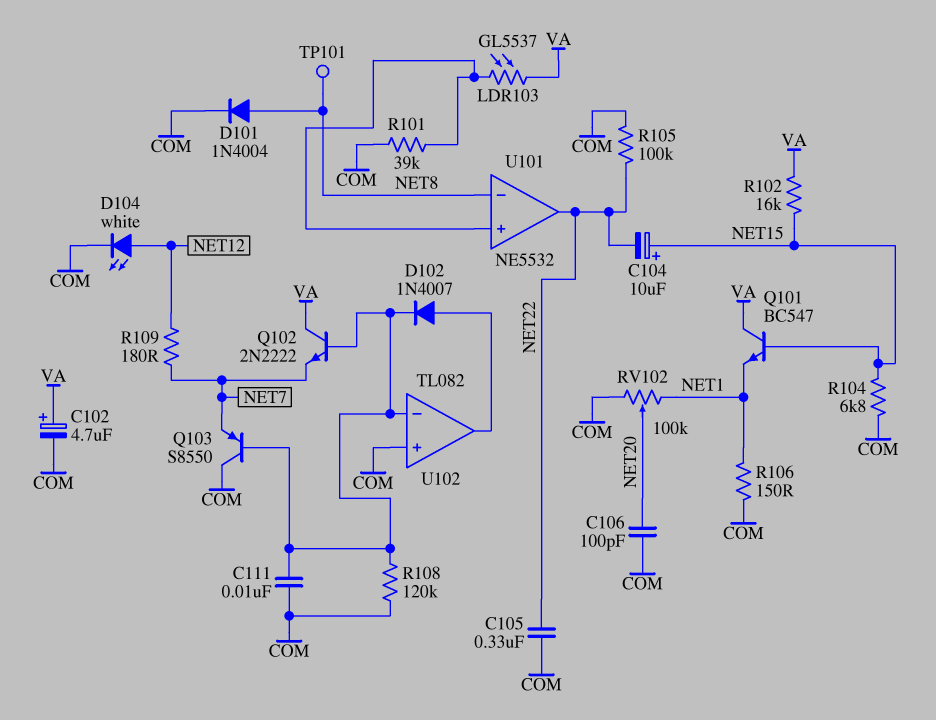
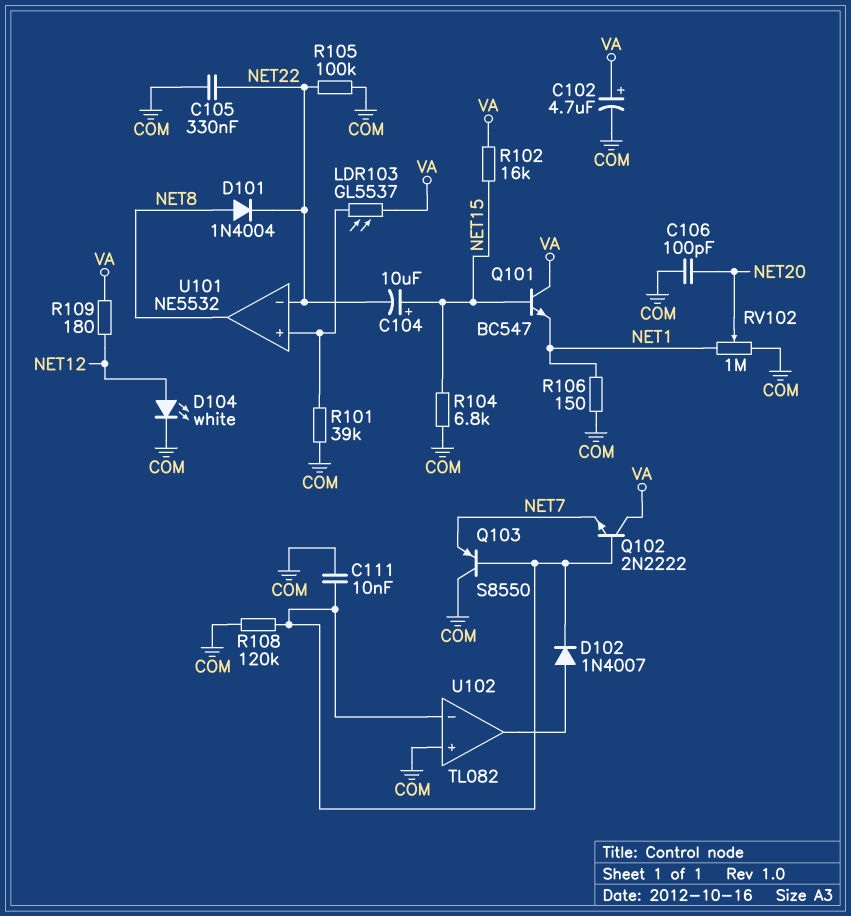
D101: diode 1N4004 (A NET8, K COM) -> diode 1N4004 (A NET8, K NET22)
R109: 180 (NET7, NET12) -> 180 (NET12, VA)
RV102: 100k (COM, NET1, wiper NET20) -> 1M (COM, NET1, wiper NET20)
TP101: test point (NET8) -> none
U101 pin in-: NET8 -> NET22
U101 pin out: NET22 -> NET8

